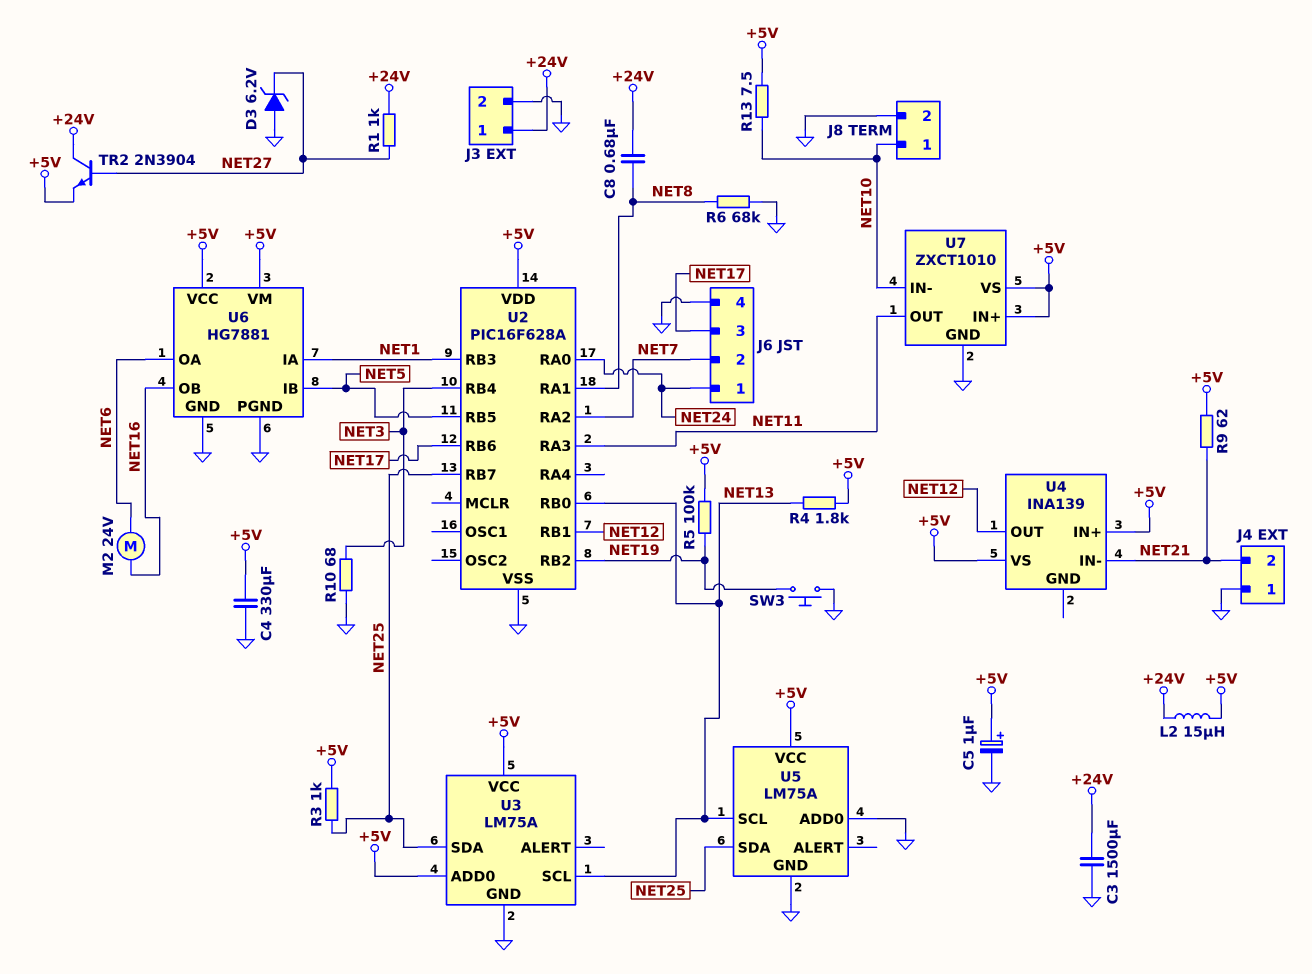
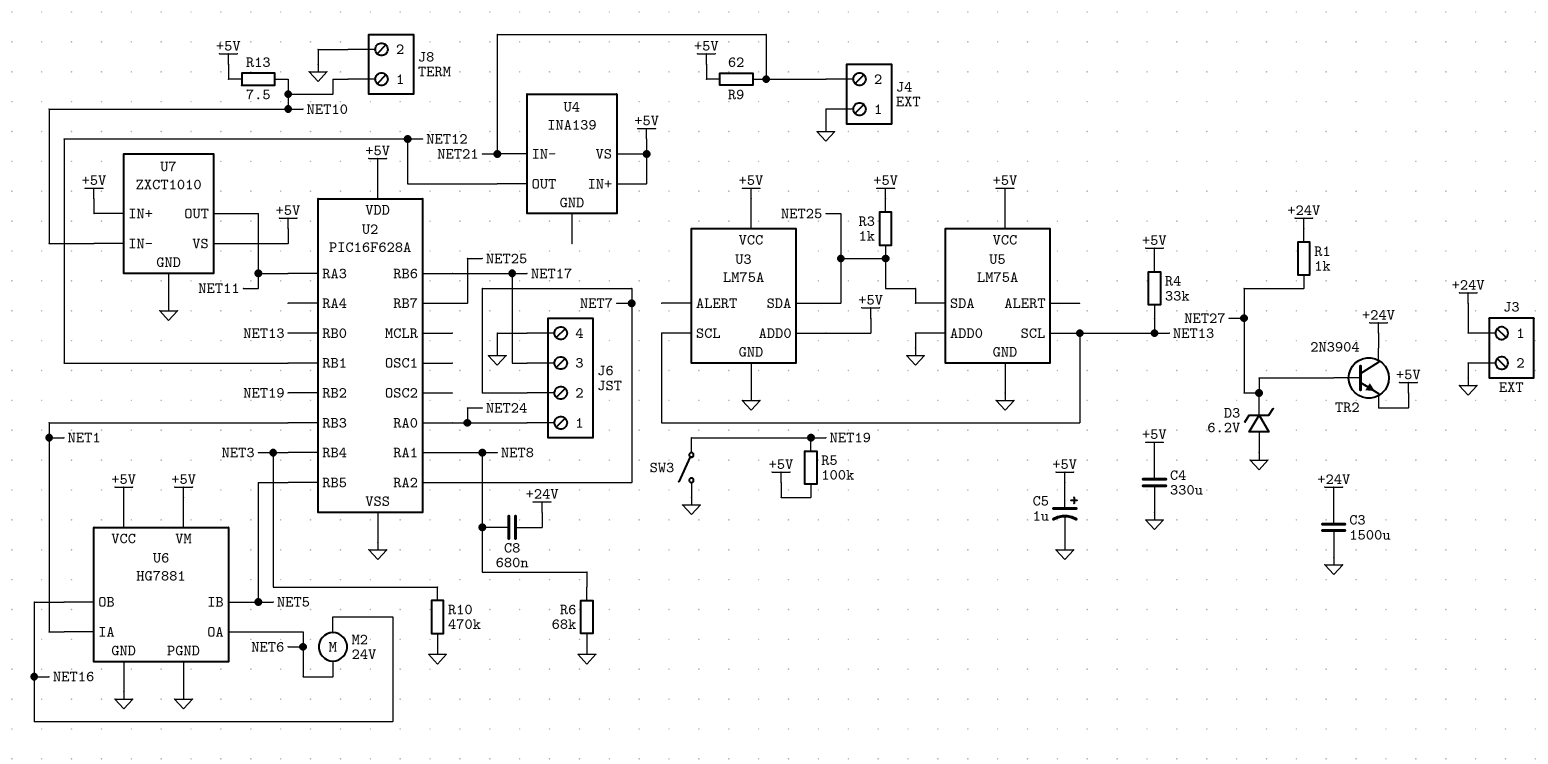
L2: 15uH (+5V, +24V) -> none
R4: 1.8k (+5V, NET13) -> 33k (+5V, NET13)
R10: 68 (GND, NET3) -> 470k (GND, NET3)
SW3: button (GND, NET19) -> switch (GND, NET19)

